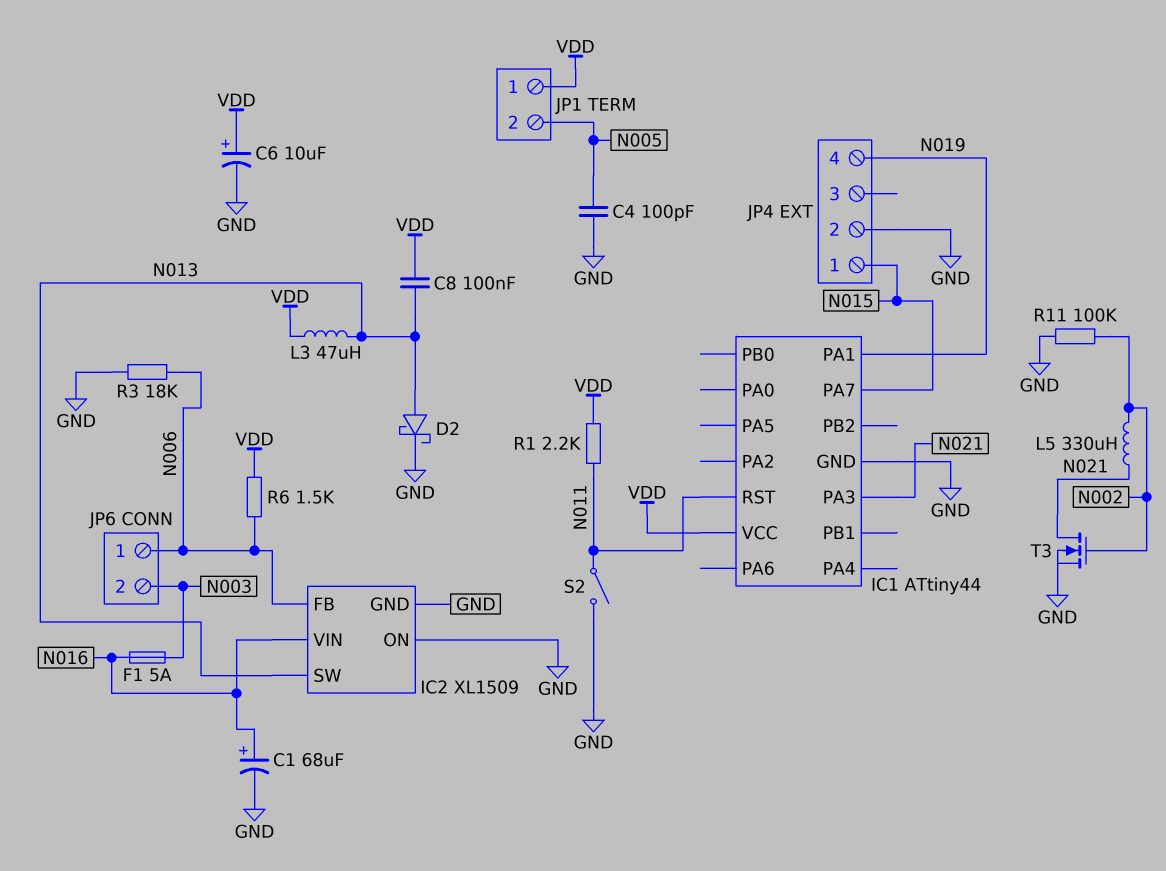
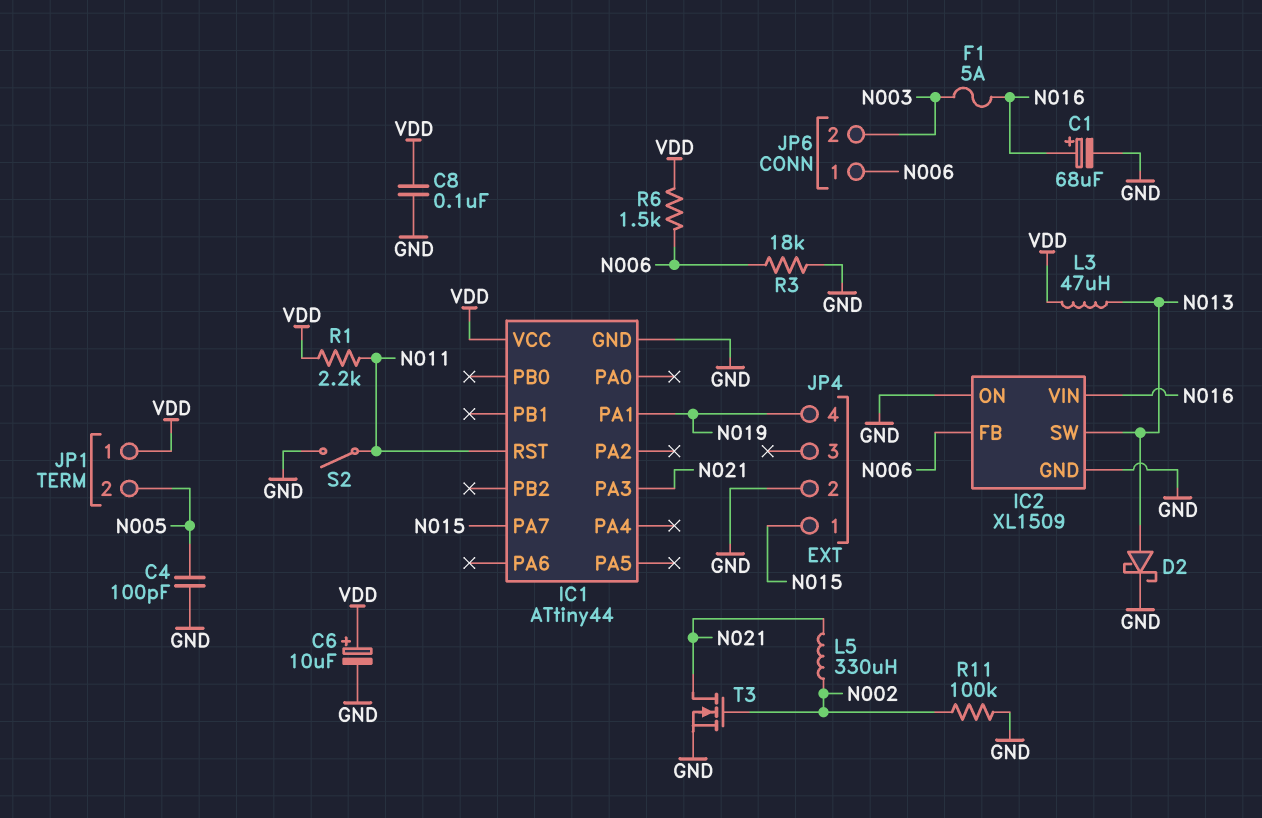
C8: 100nF (N013, VDD) -> 100nF (GND, VDD)

